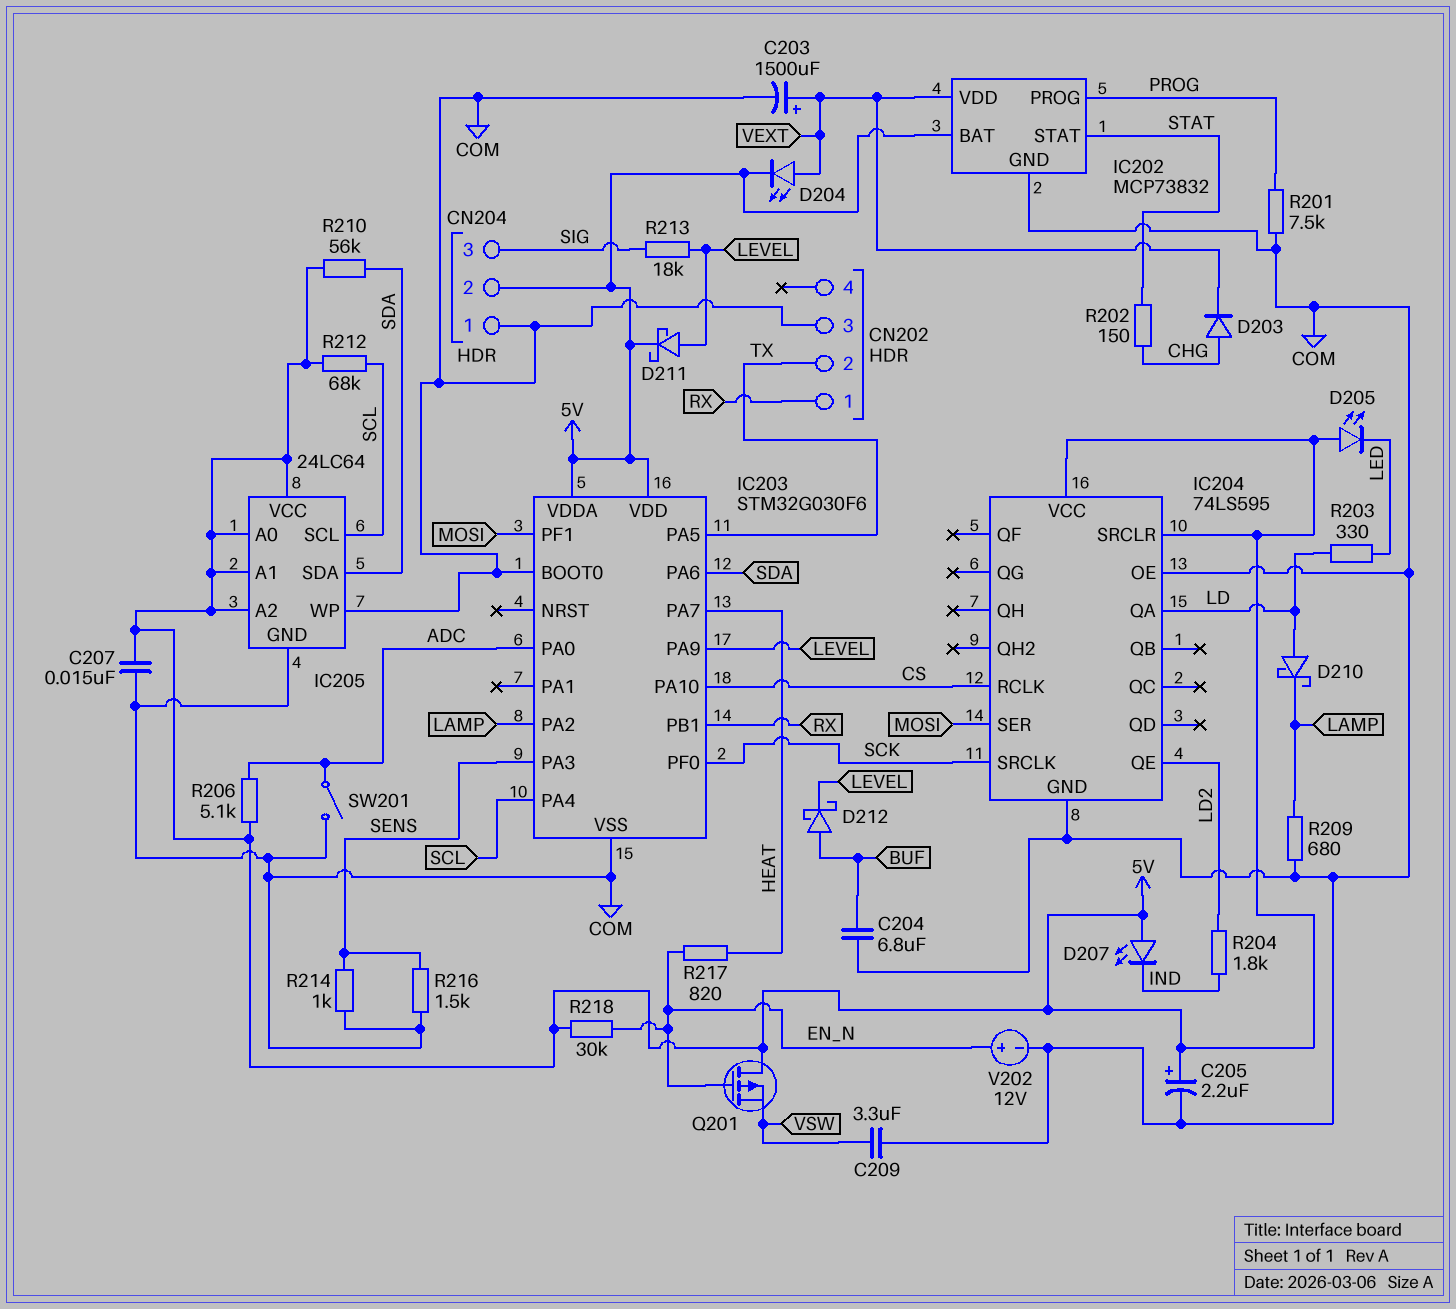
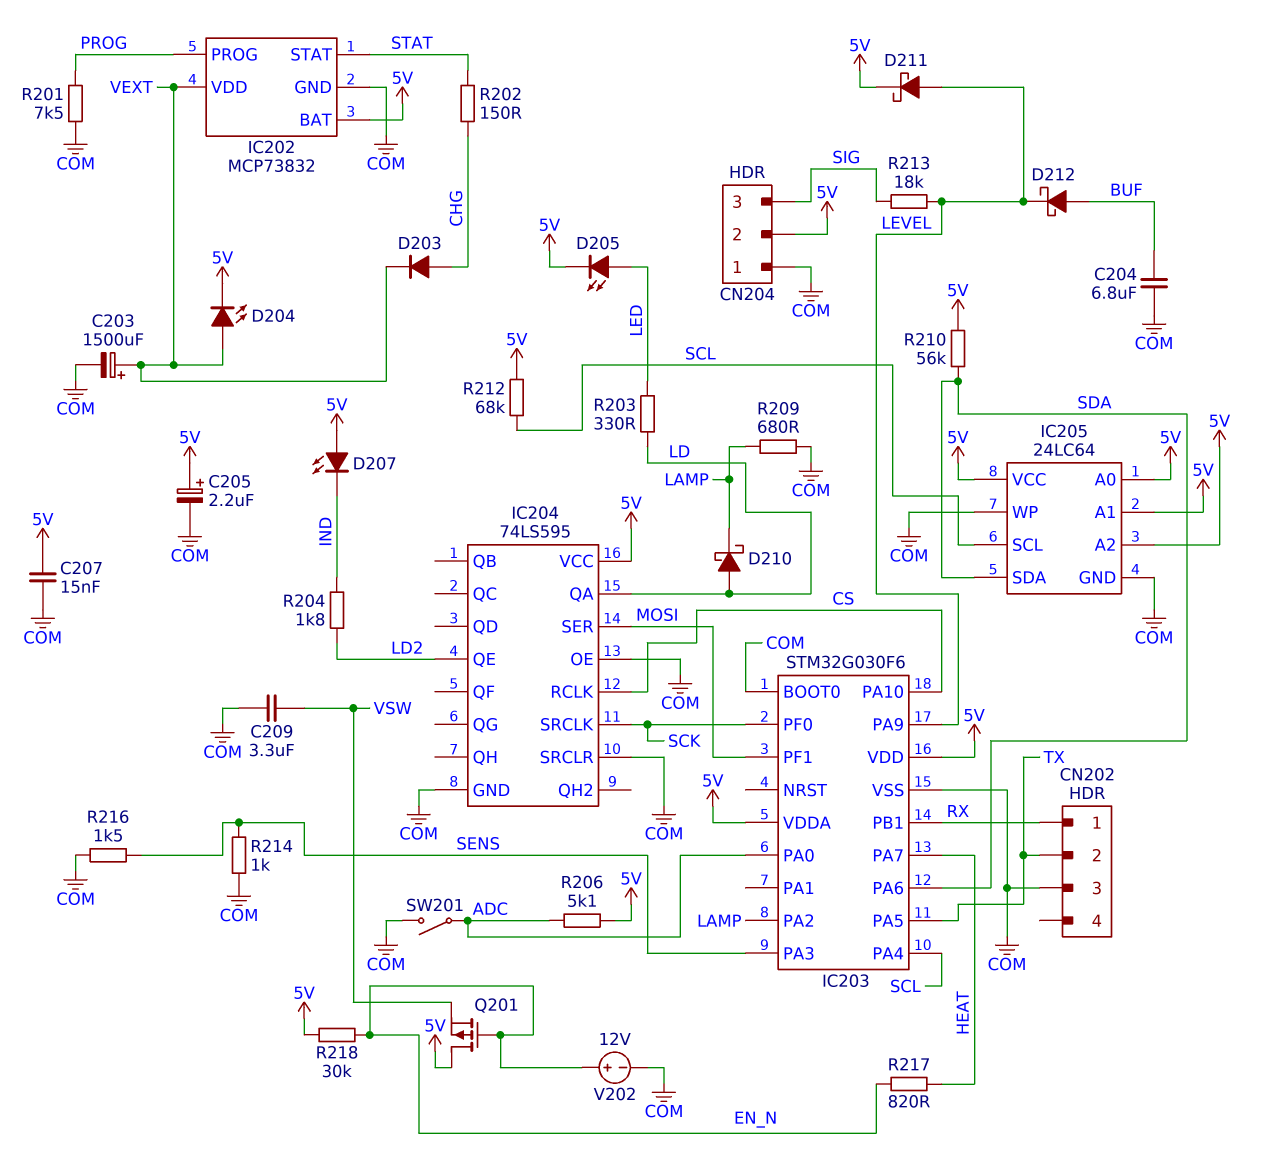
D205: LED (A 5V, K LED) -> LED (A LED, K 5V)
IC204 pin SRCLR: 5V -> COM

